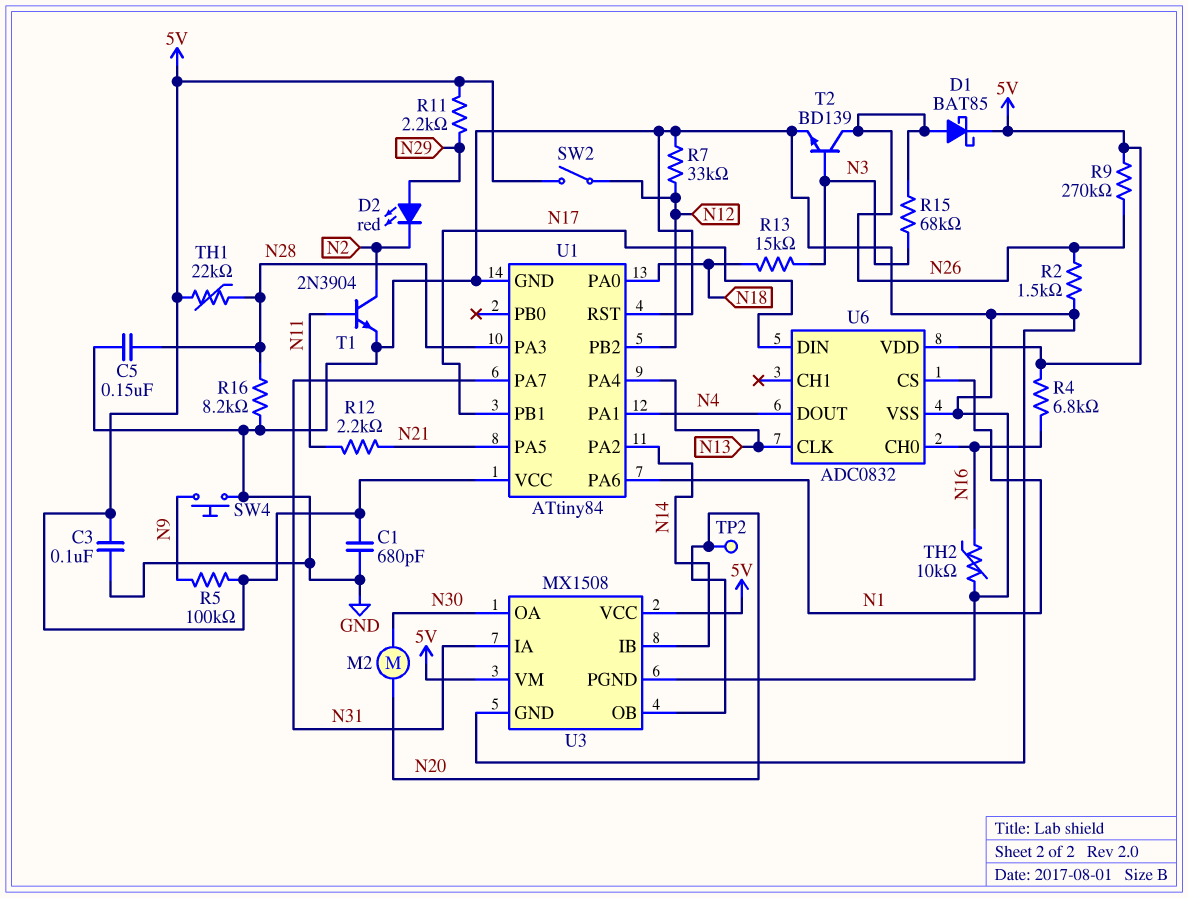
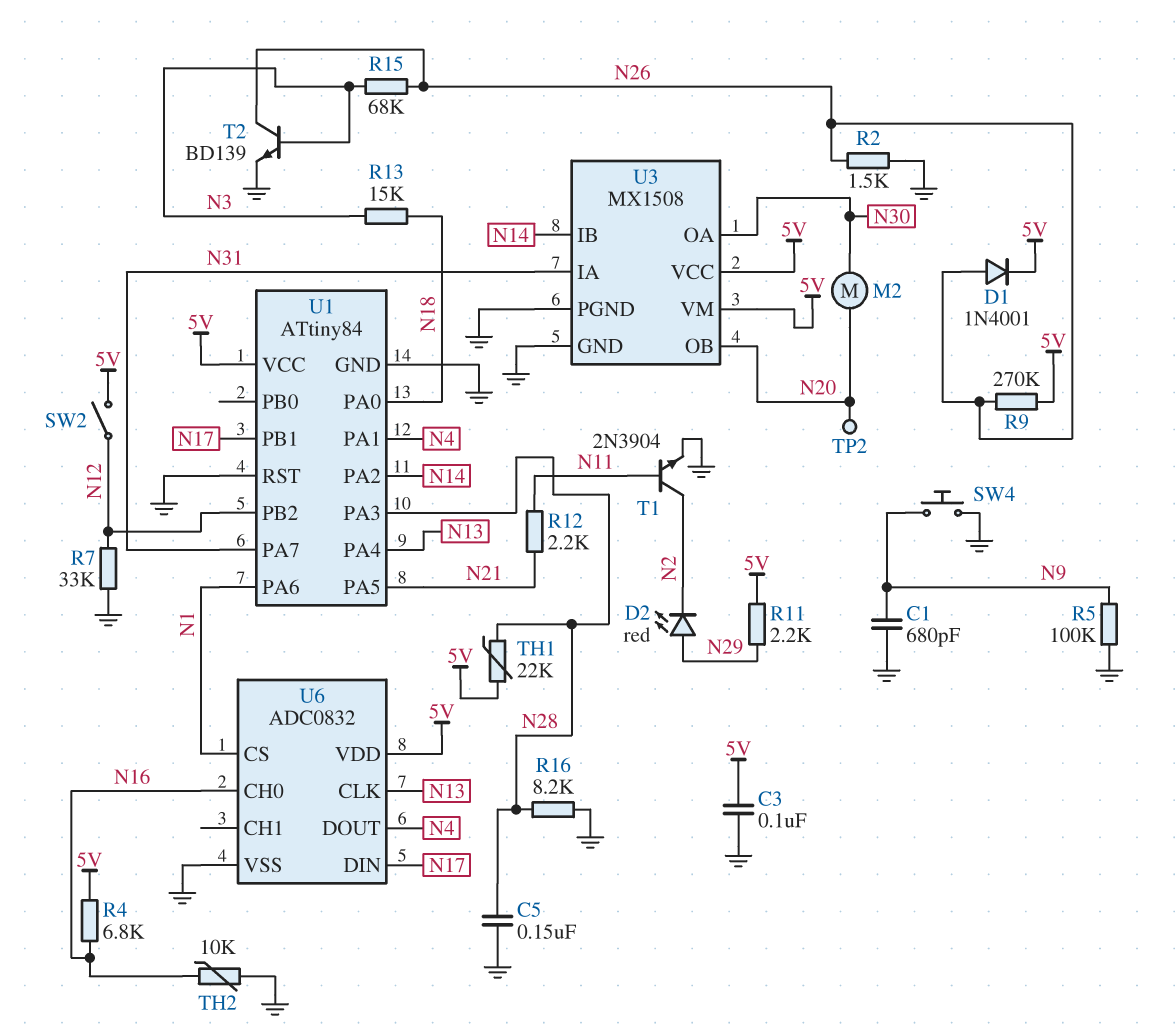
C1: 680pF (5V, GND) -> 680pF (GND, N9)
D1: schottky BAT85 (A N26, K 5V) -> diode 1N4001 (A N26, K 5V)
R5: 100k (5V, N9) -> 100k (GND, N9)

